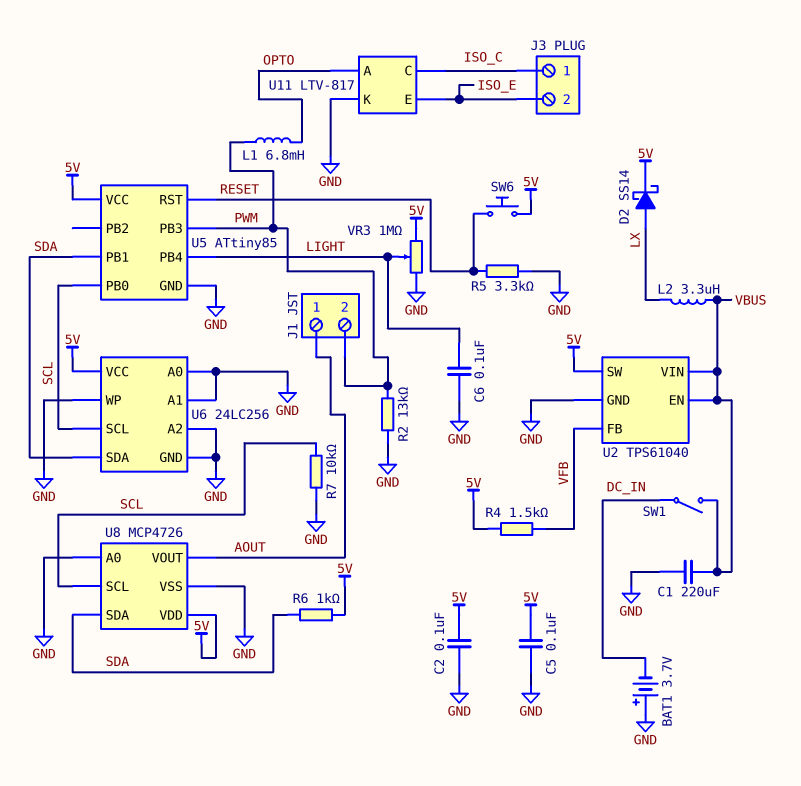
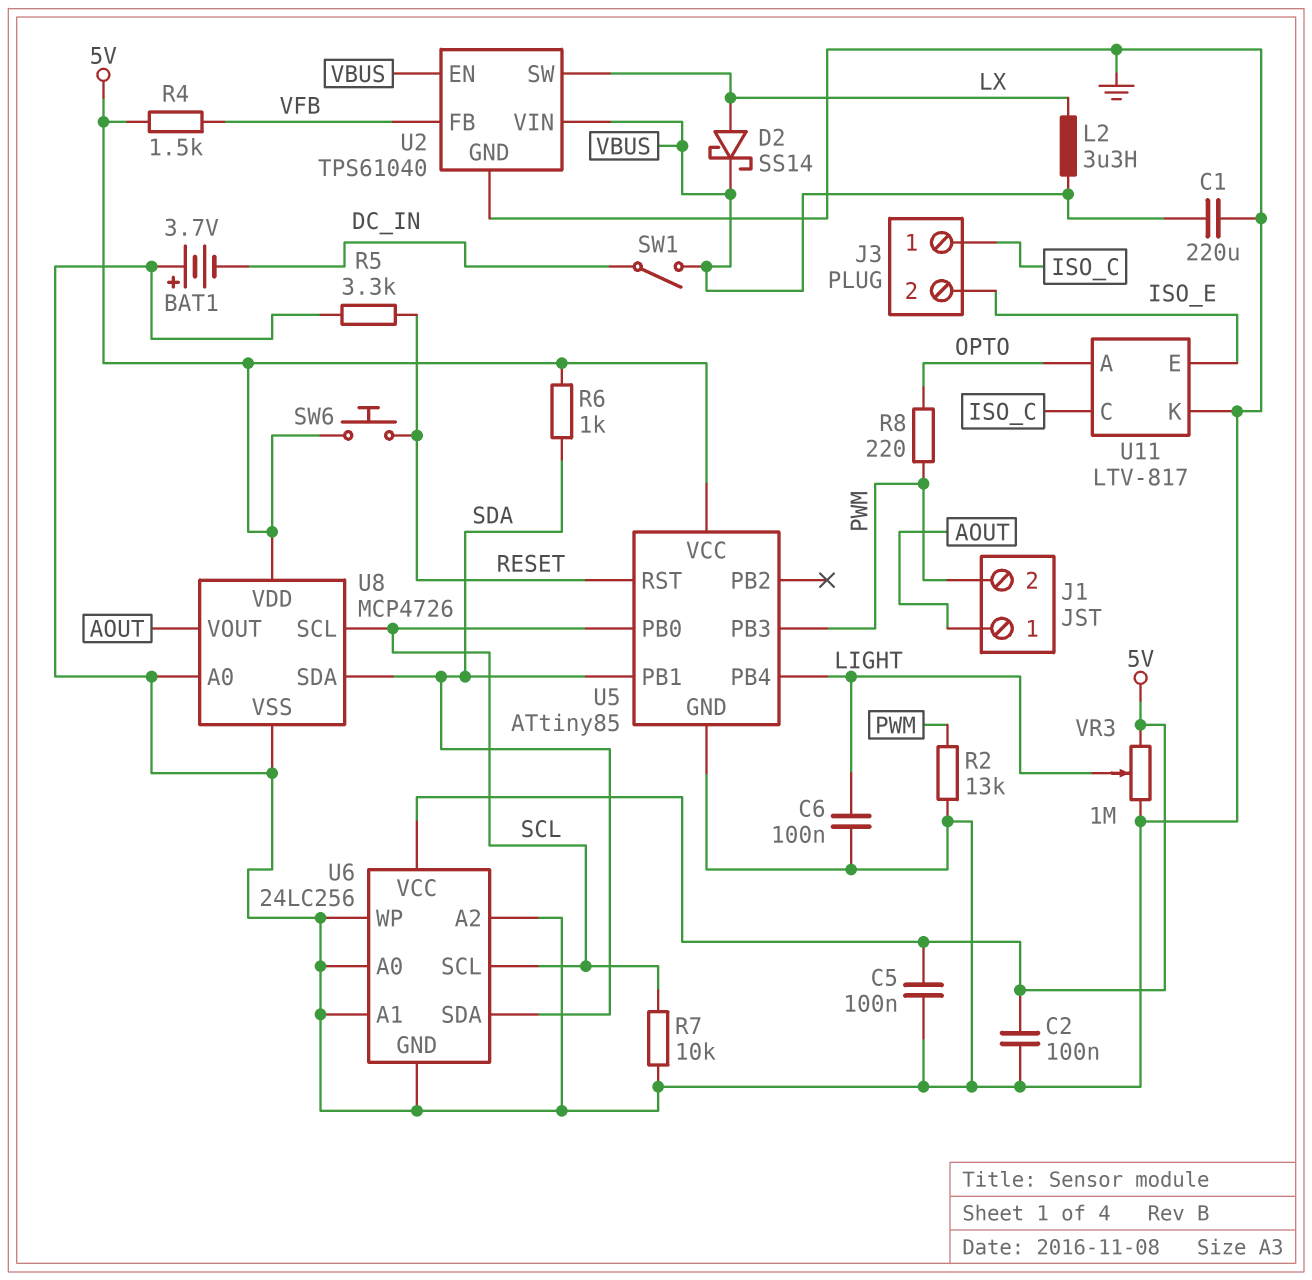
D2: schottky SS14 (A LX, K 5V) -> schottky SS14 (A LX, K VBUS)
L1: 6.8mH (OPTO, PWM) -> none
R8: none -> 220 (OPTO, PWM)
U2 pin SW: 5V -> LX

